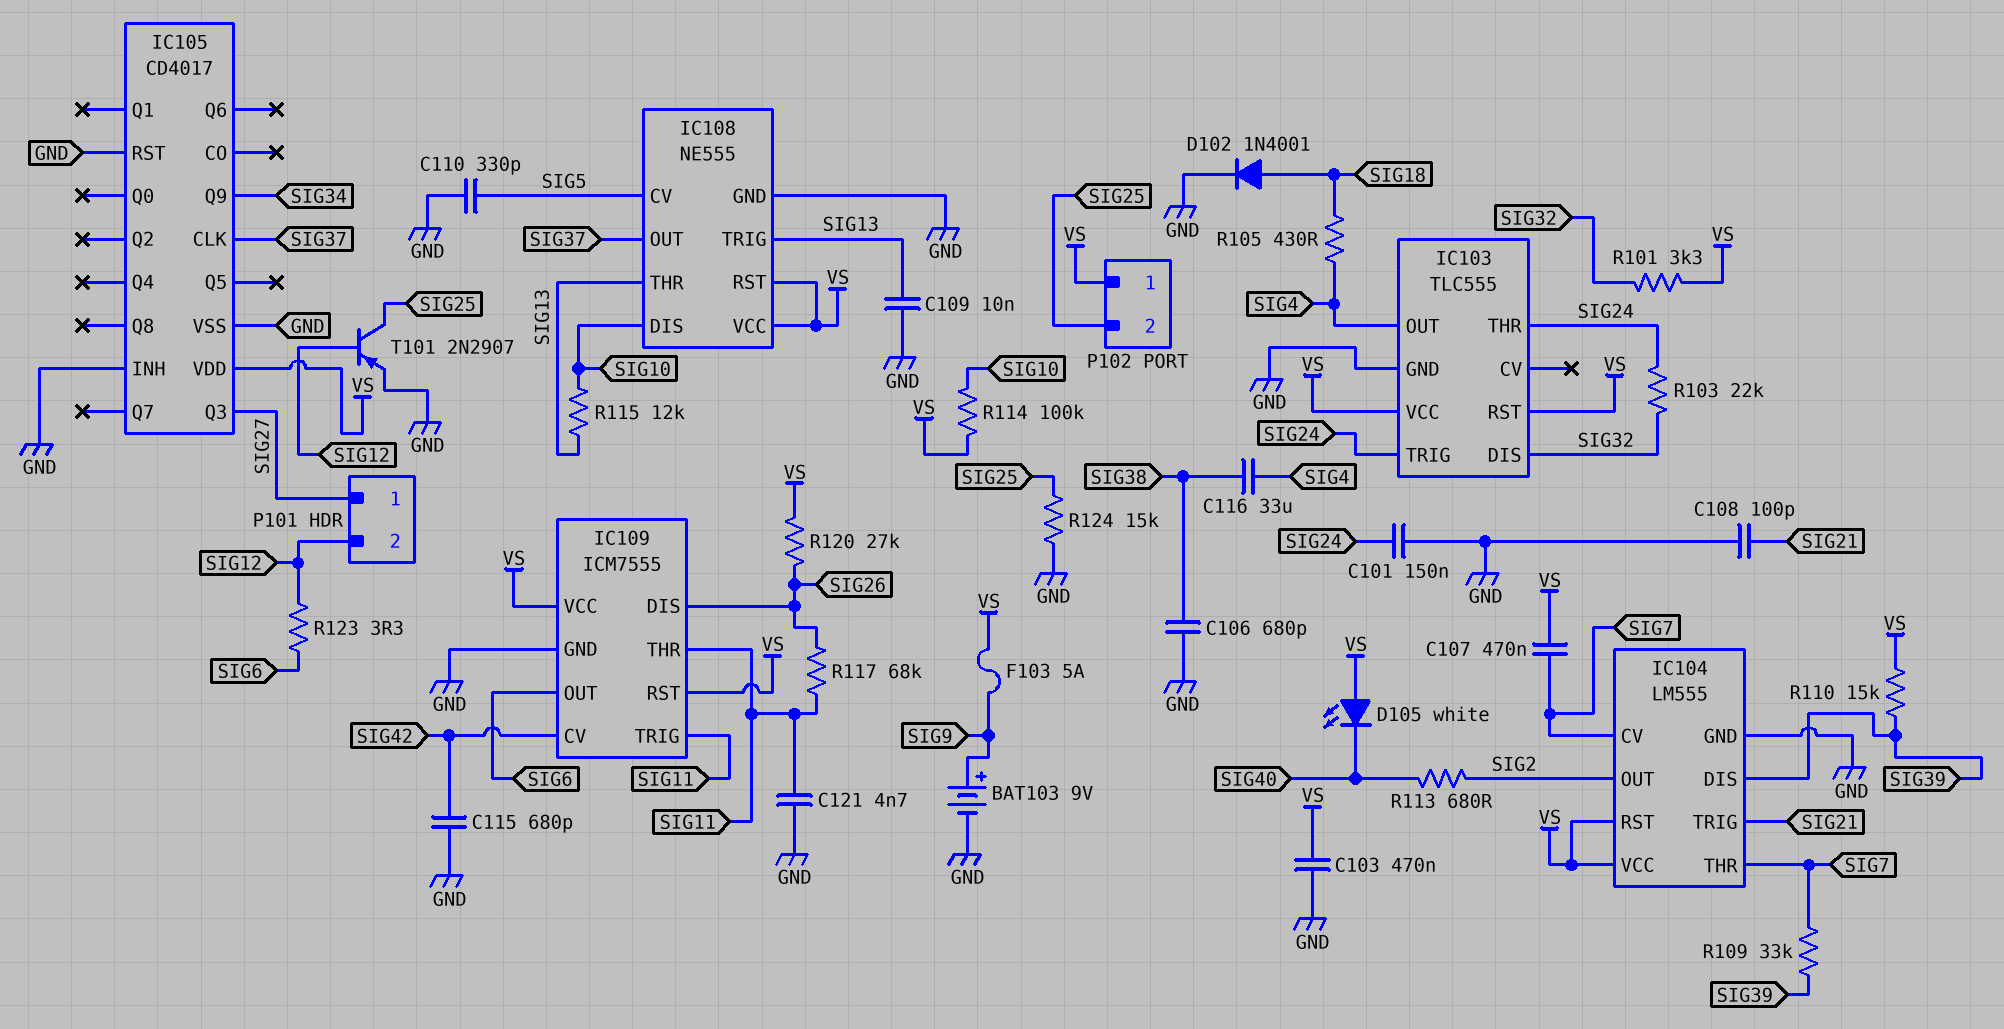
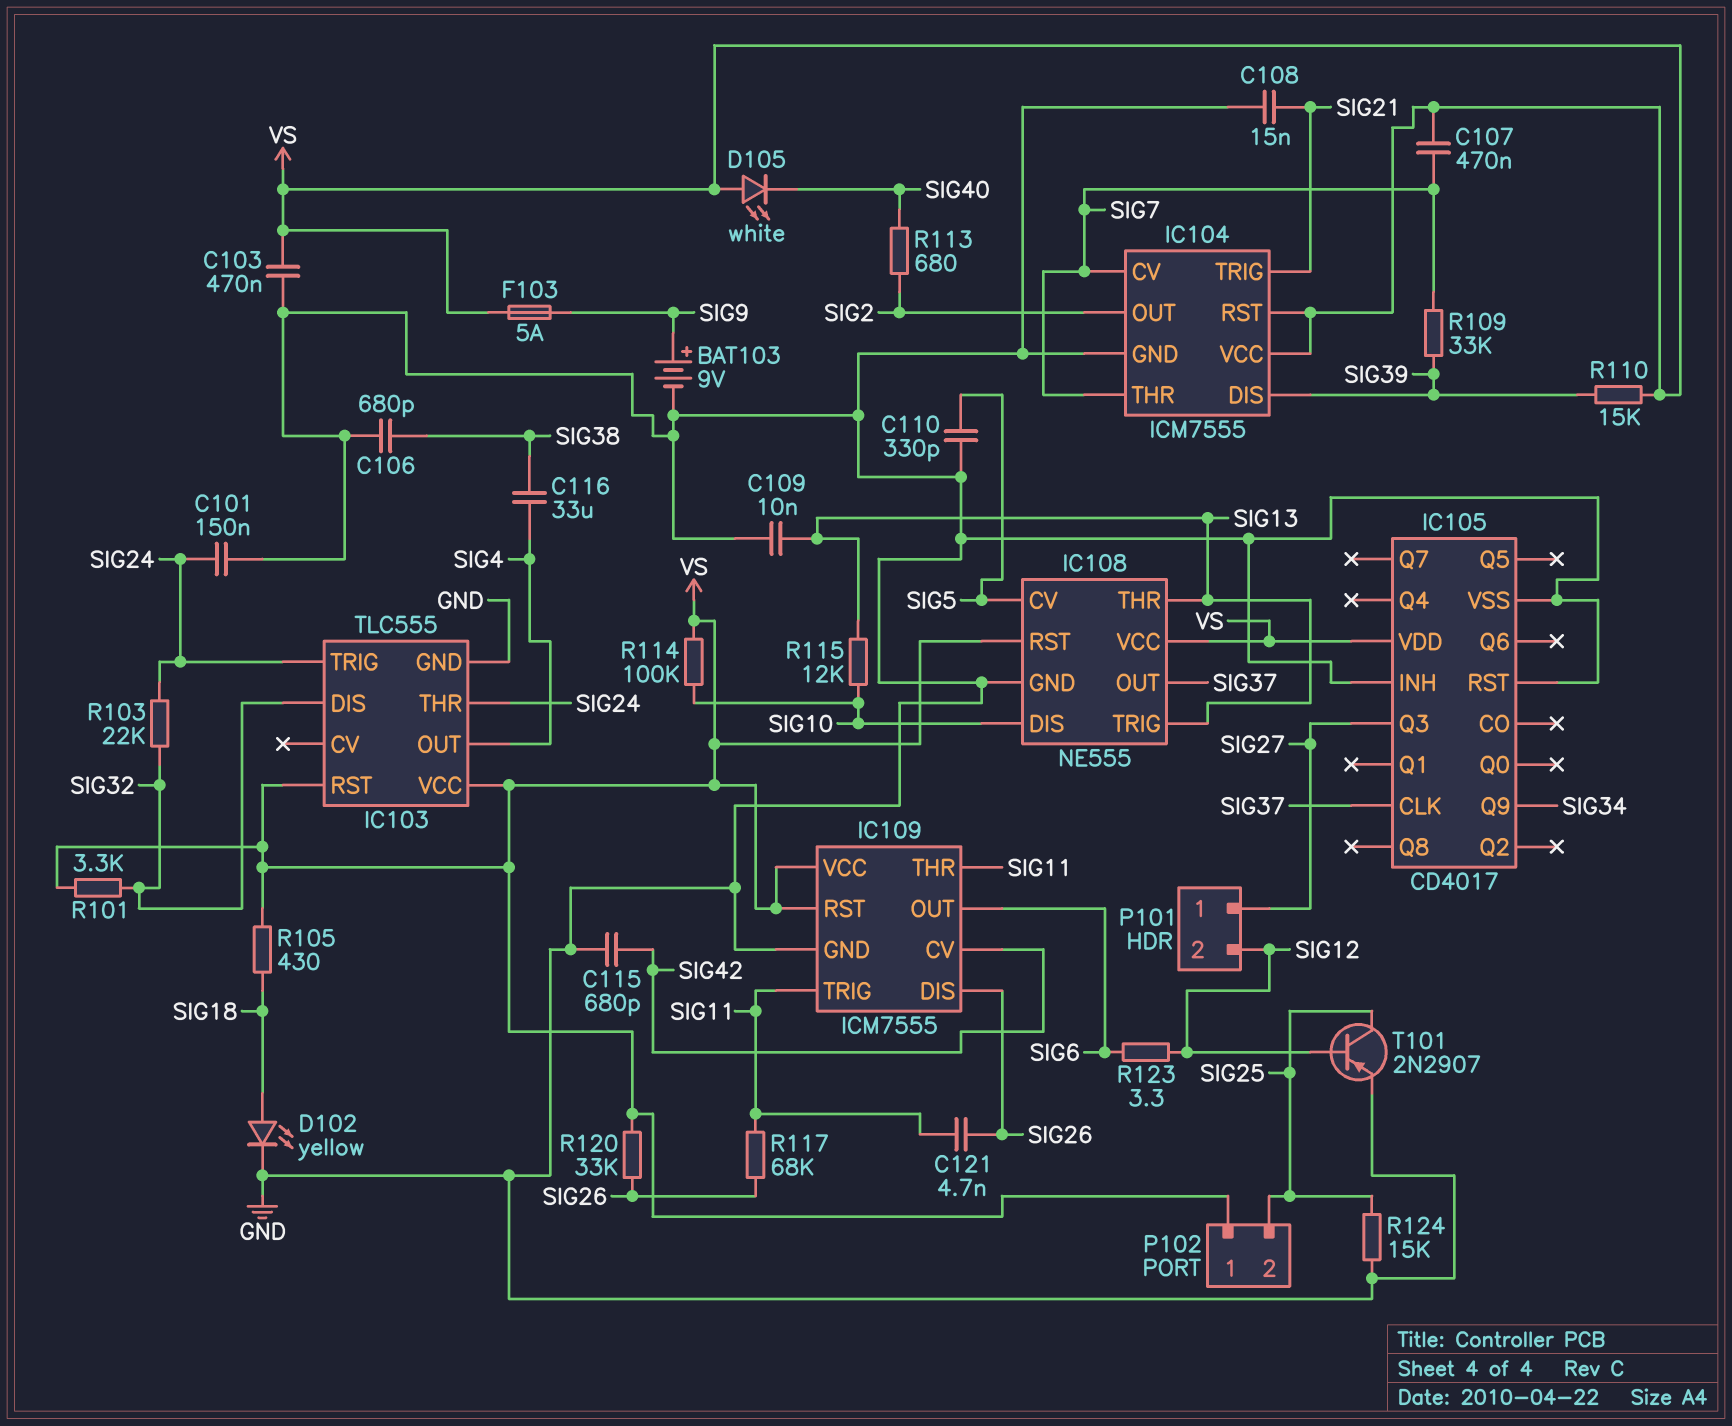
C108: 100pF (GND, SIG21) -> 15nF (GND, SIG21)
C121: 4.7nF (GND, SIG11) -> 4.7nF (SIG11, SIG26)
D102: diode 1N4001 (A SIG18, K GND) -> LED yellow (A SIG18, K GND)
IC104: LM555 -> ICM7555
R105: 430 (SIG4, SIG18) -> 430 (SIG18, VS)
R120: 27k (SIG26, VS) -> 33k (SIG26, VS)

